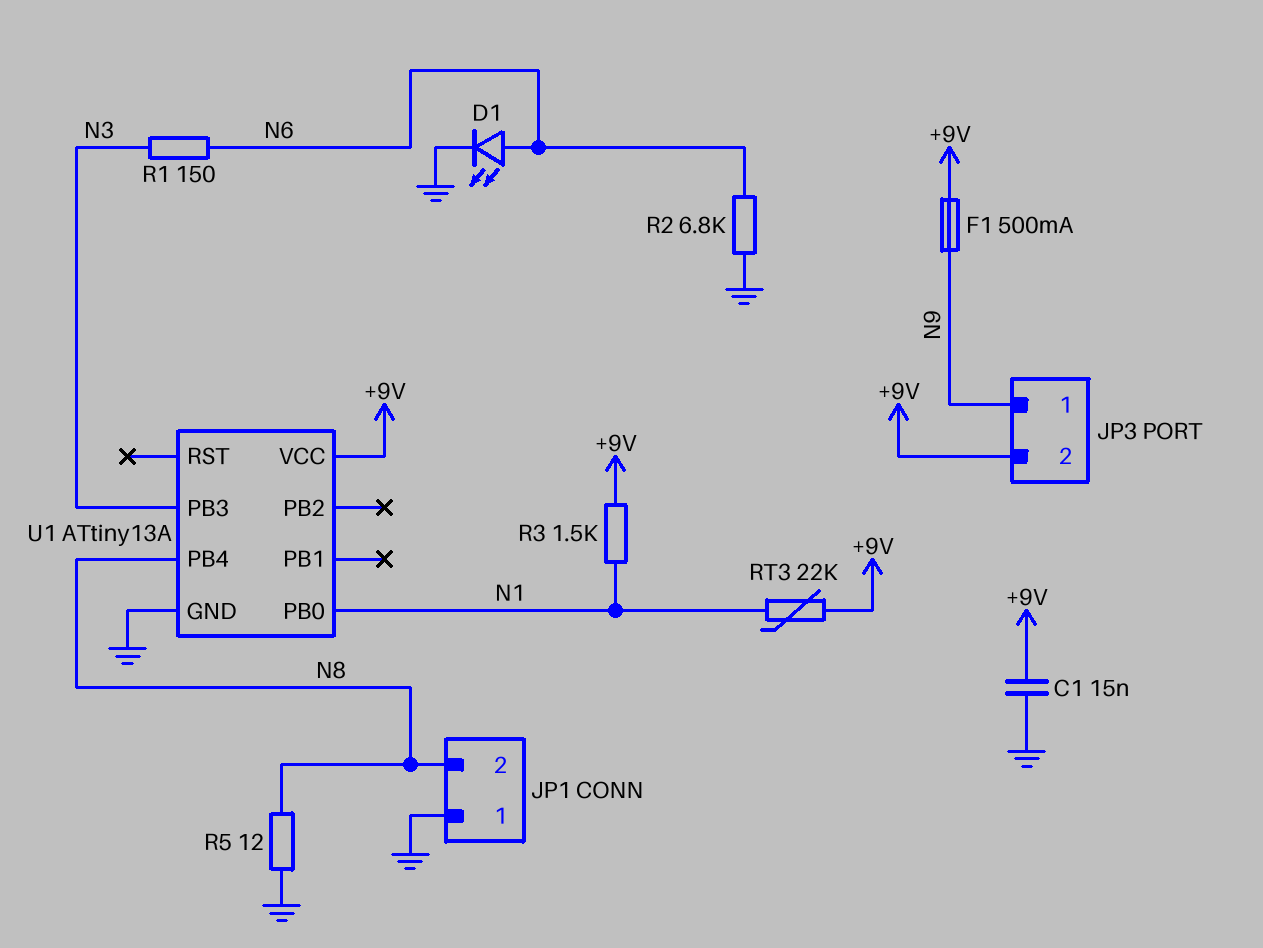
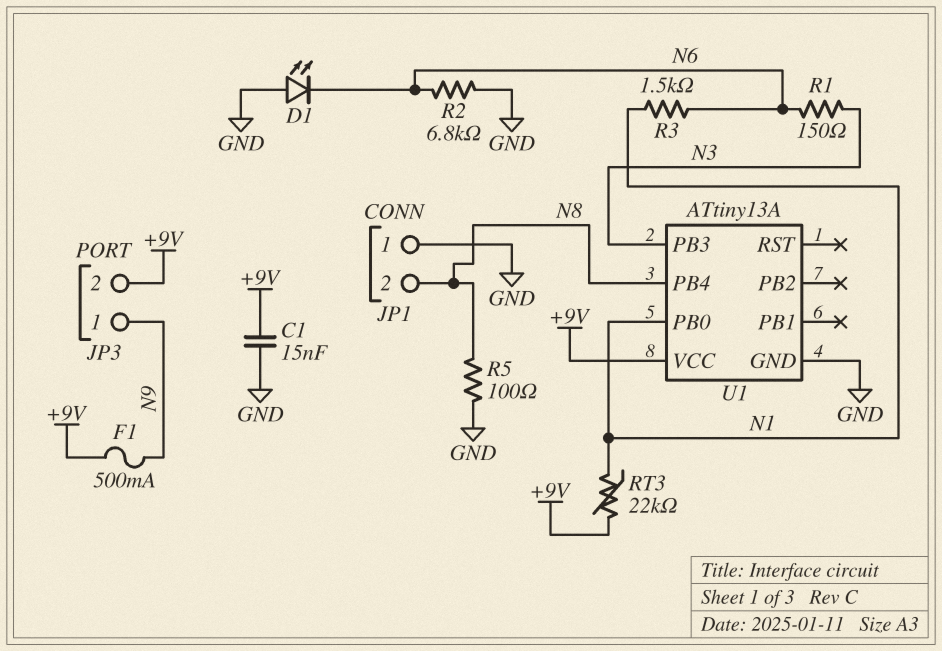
D1: LED (A N6, K GND) -> LED (A GND, K N6)
R3: 1.5k (+9V, N1) -> 1.5k (N1, N6)
R5: 12 (GND, N8) -> 100 (GND, N8)

